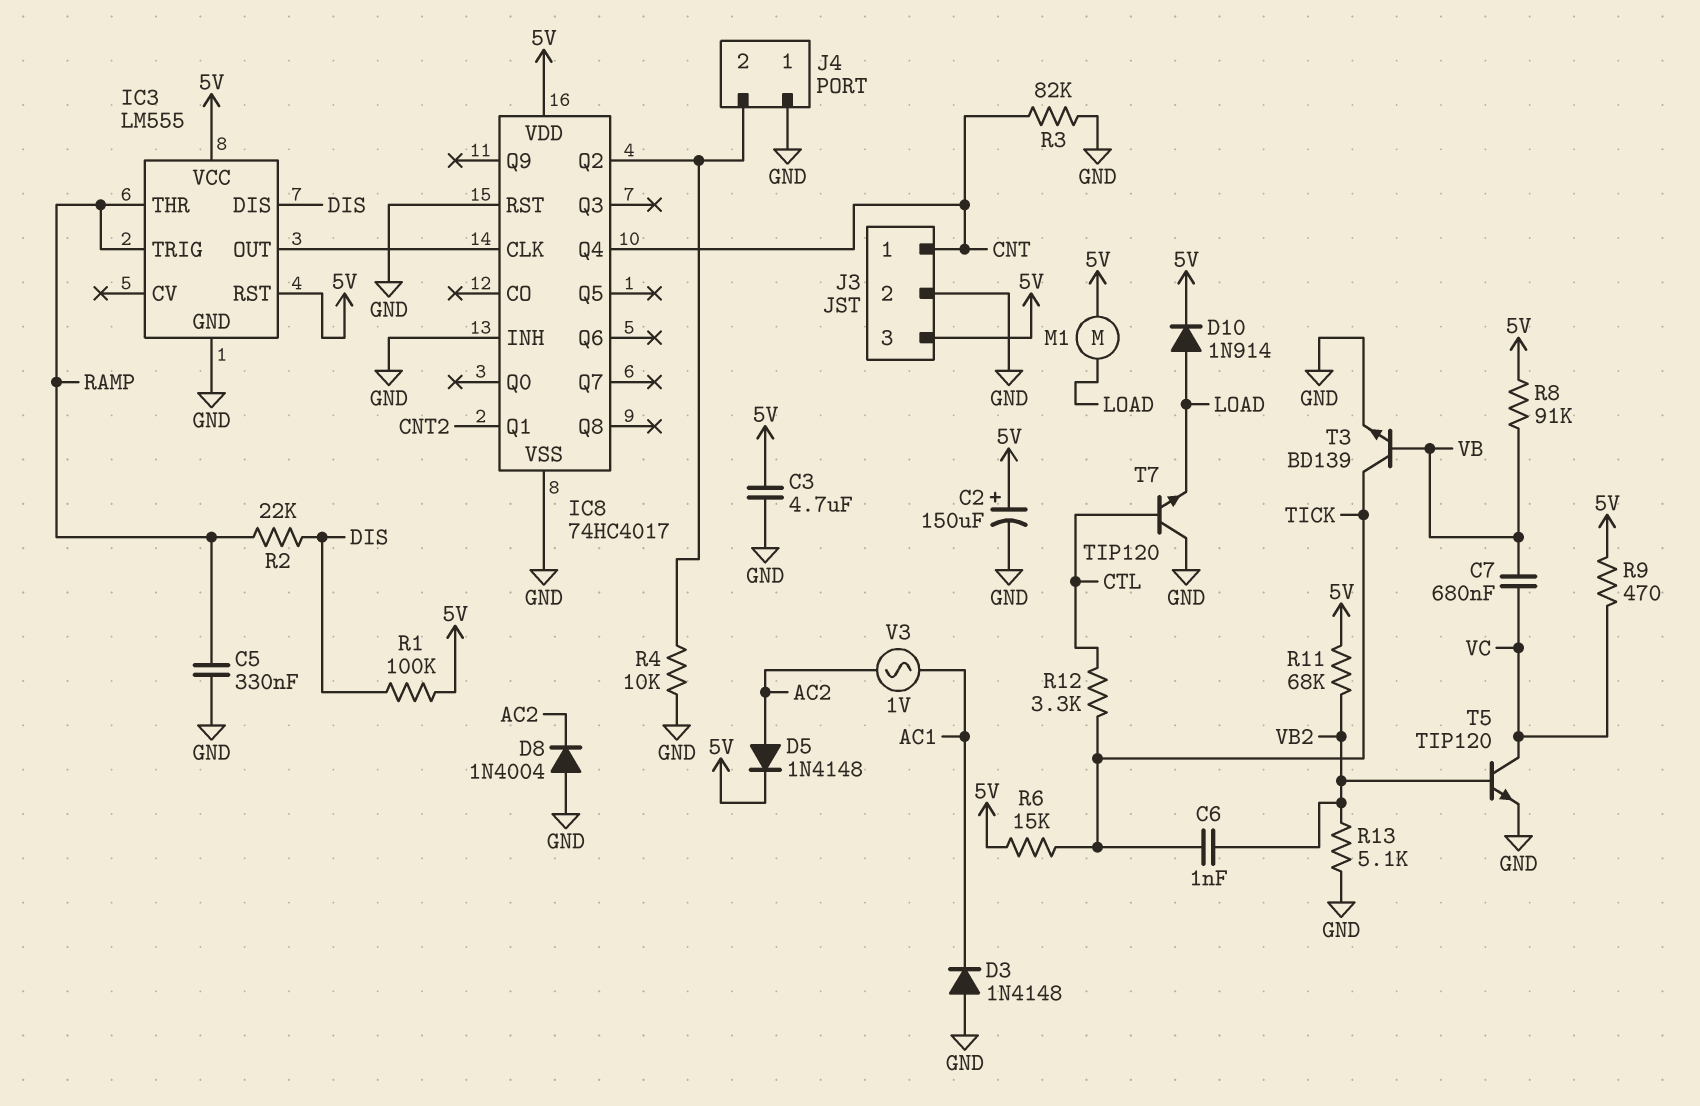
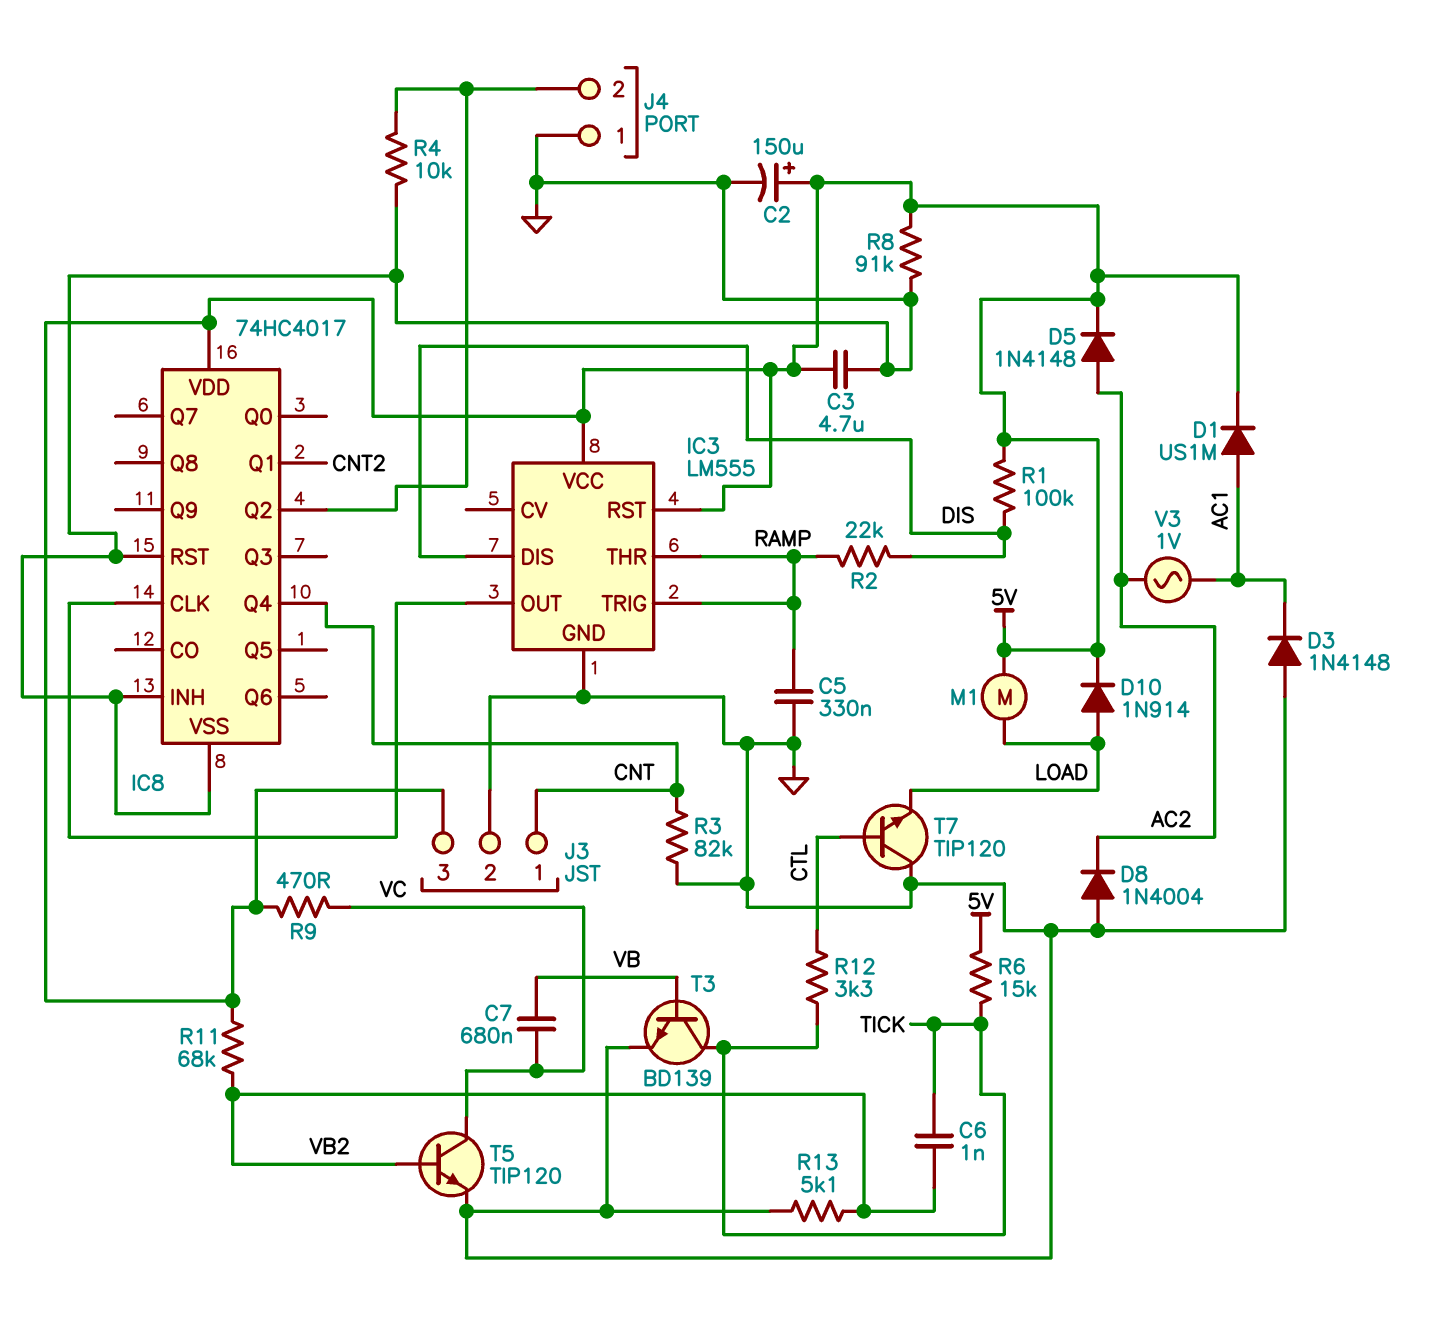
D1: none -> diode US1M (A AC1, K 5V)
R8: 91k (5V, VB) -> 91k (5V, GND)

